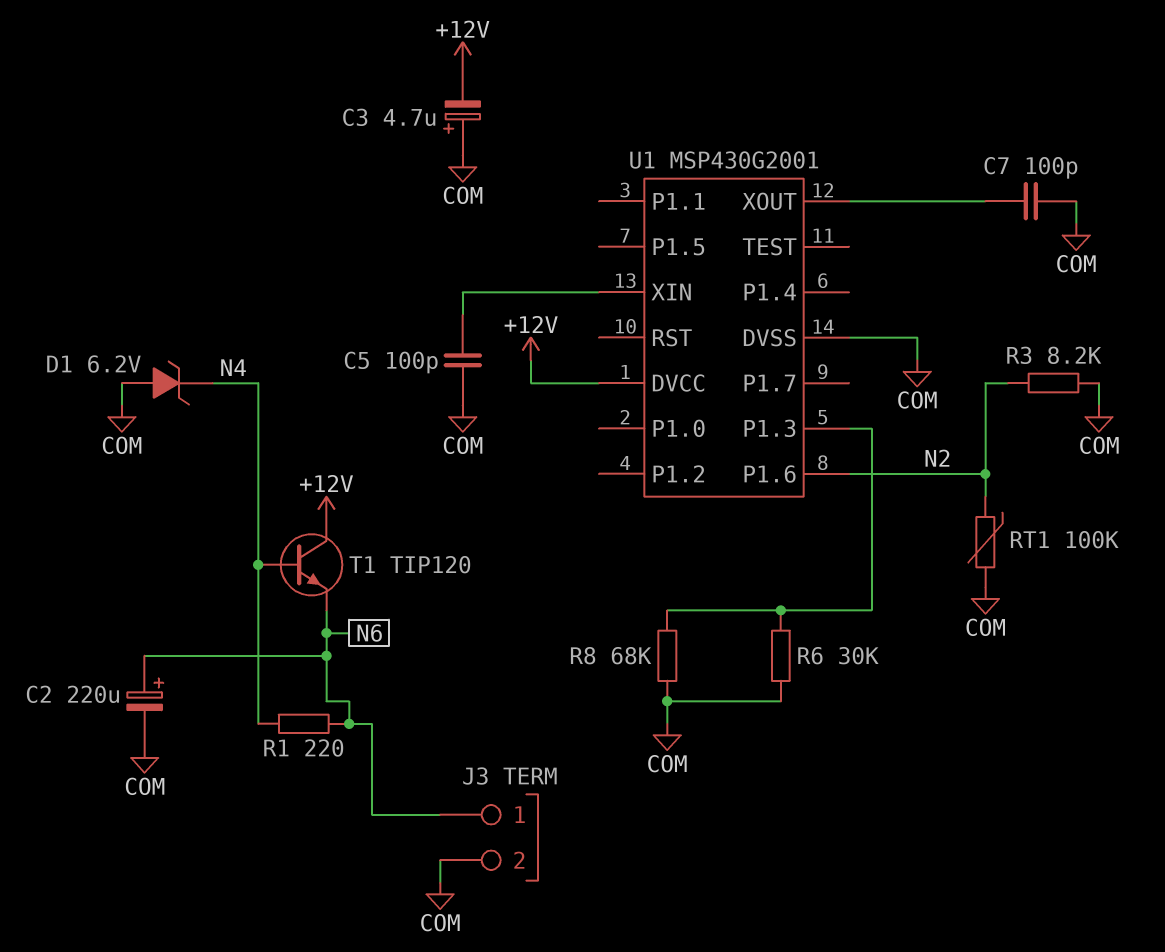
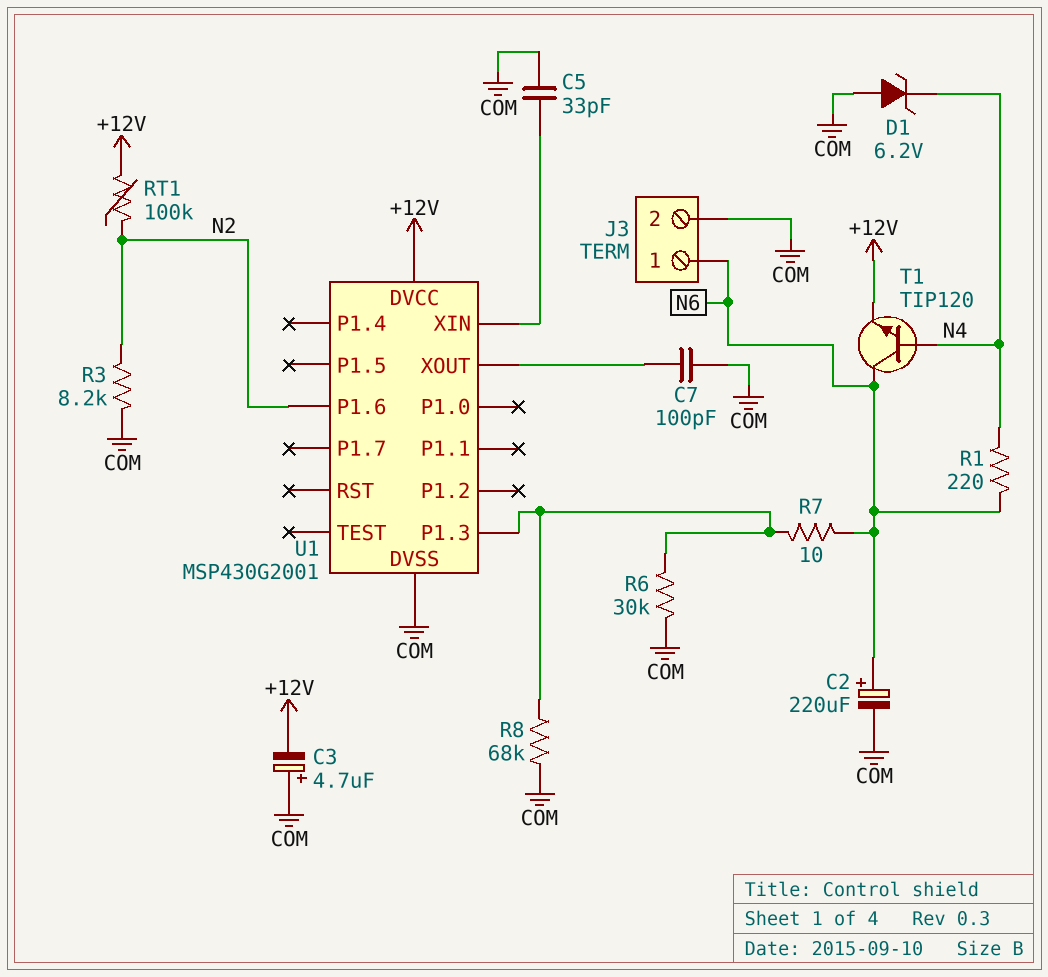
C5: 100pF (COM, U1/XIN) -> 33pF (COM, U1/XIN)
R7: none -> 10 (N6, U1/P1.3)
RT1: 100k (COM, N2) -> 100k (+12V, N2)
T1: NPN TIP120 (B N4, C +12V, E N6) -> NPN TIP120 (B N4, C N6, E +12V)

